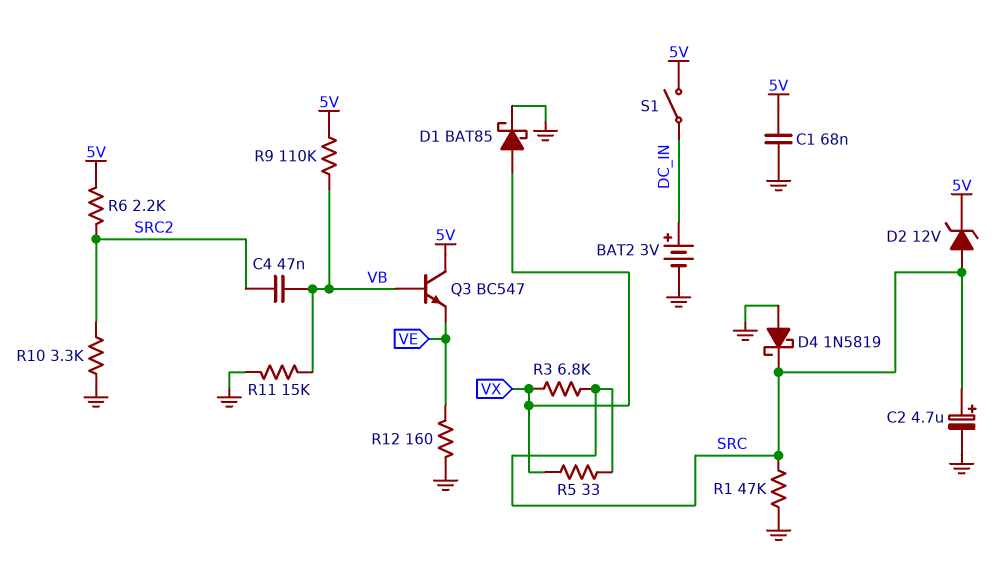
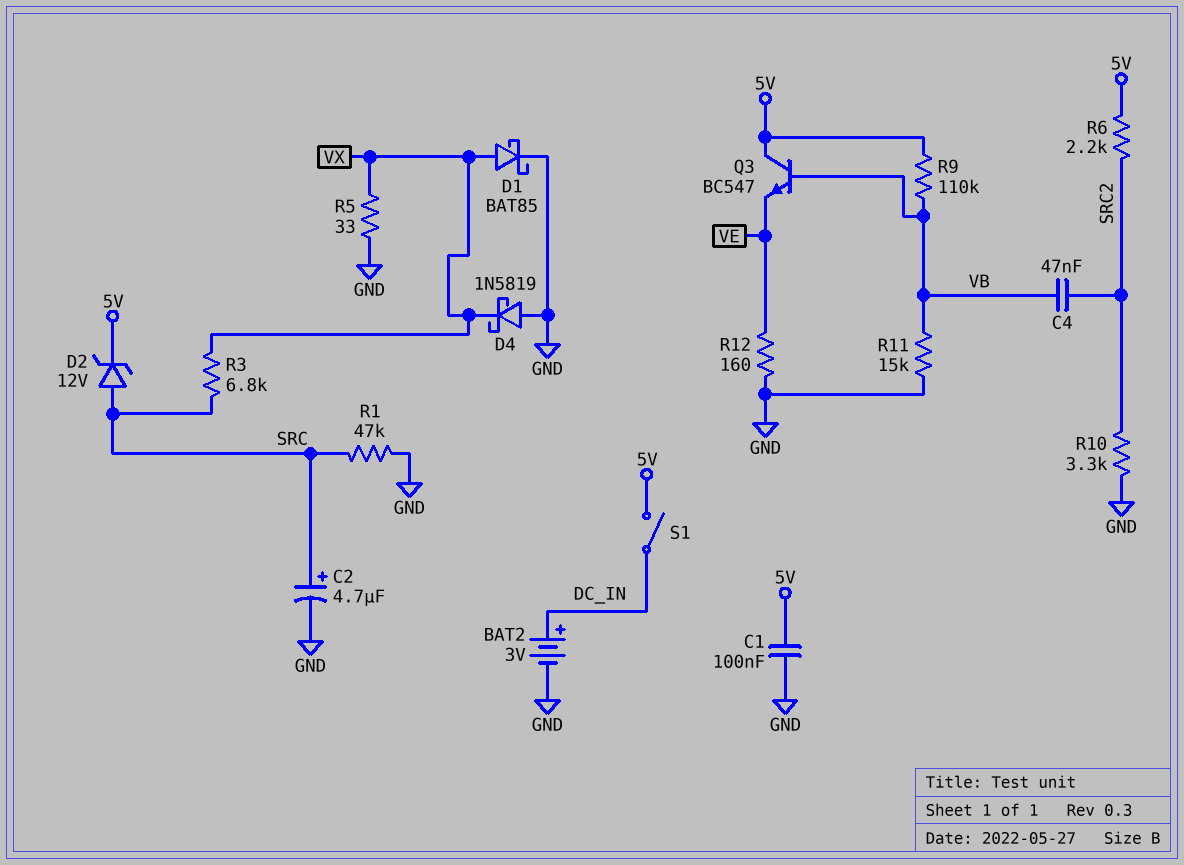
C1: 68nF (5V, GND) -> 100nF (5V, GND)
D4: schottky 1N5819 (A GND, K SRC) -> schottky 1N5819 (A GND, K VX)
R5: 33 (SRC, VX) -> 33 (GND, VX)

